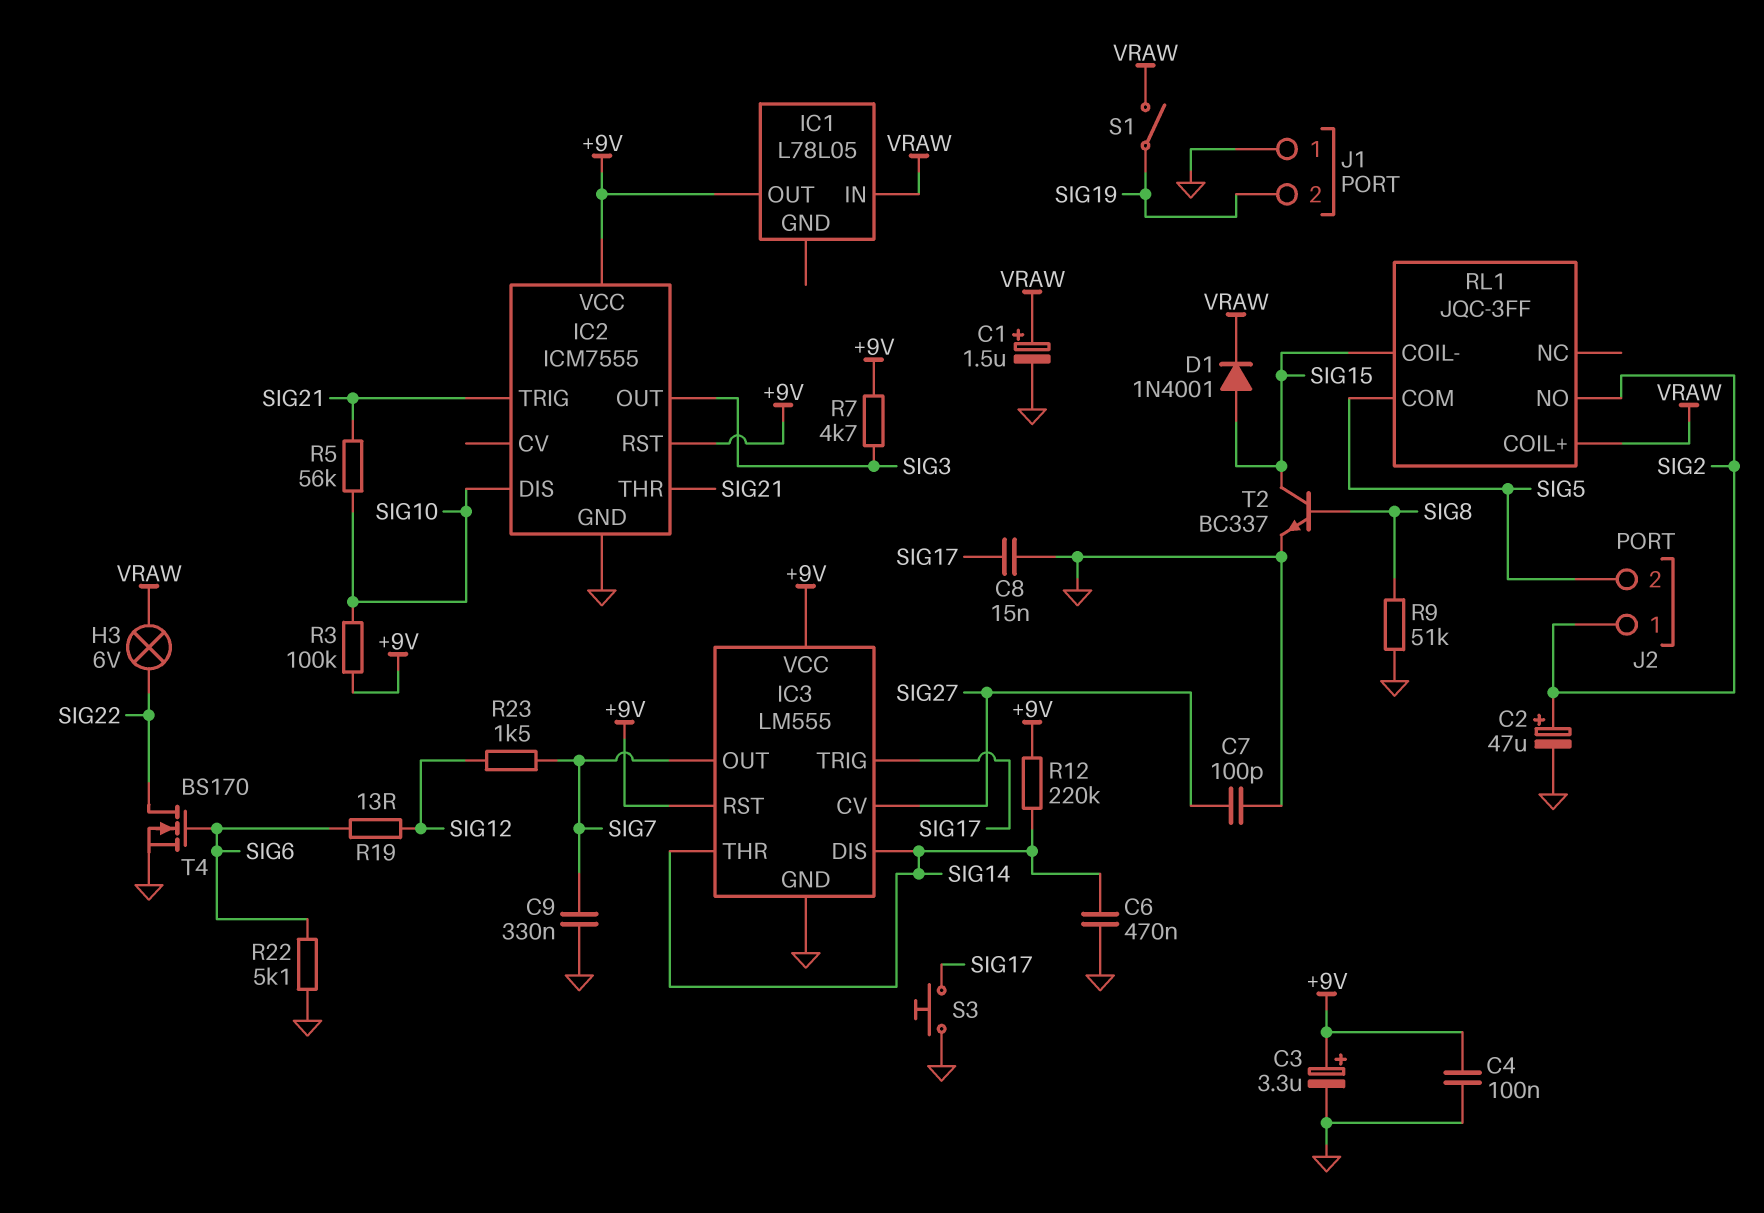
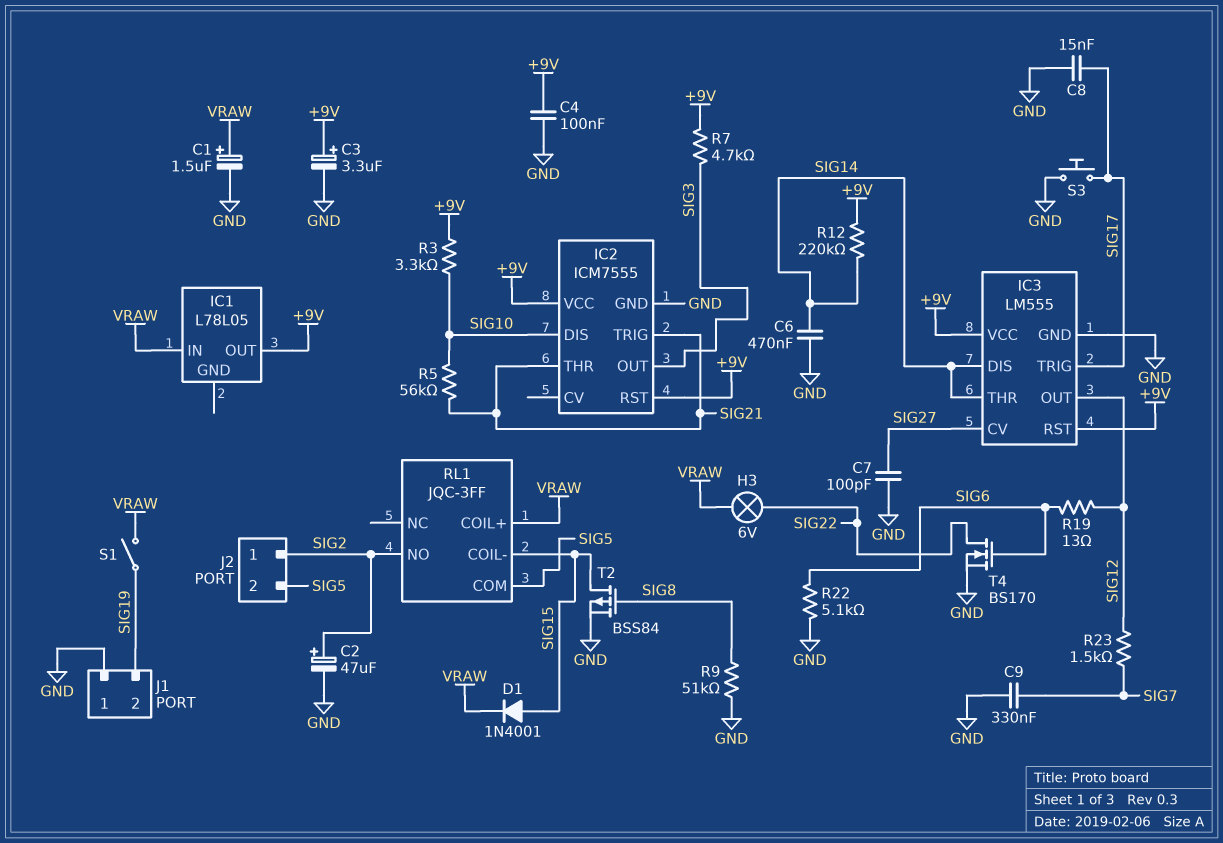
IC3 pin OUT: SIG7 -> SIG12
R3: 100k (+9V, SIG10) -> 3.3k (+9V, SIG10)
T2: NPN BC337 (B SIG8, C SIG15, E GND) -> PMOS BSS84 (G SIG8, D SIG15, S GND)

